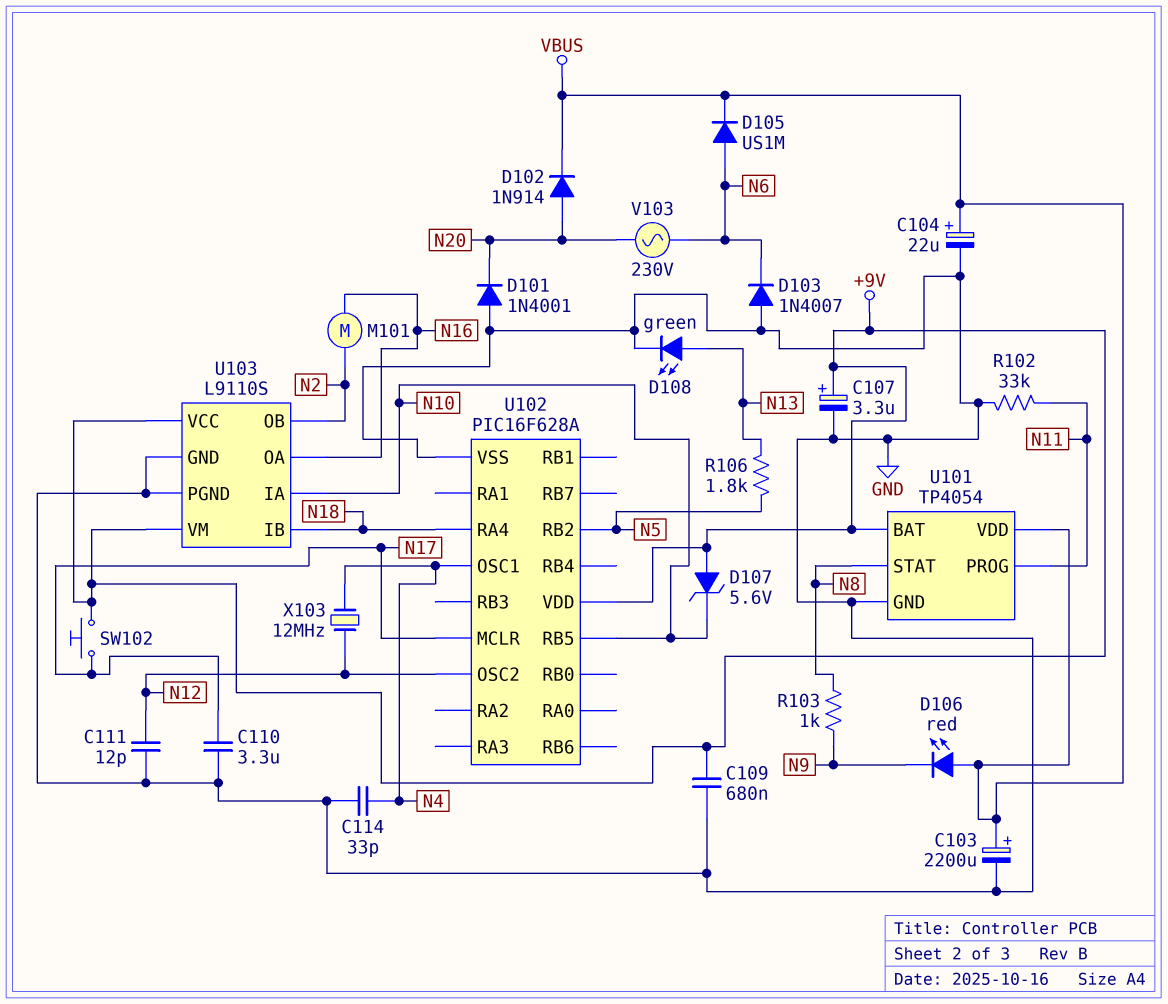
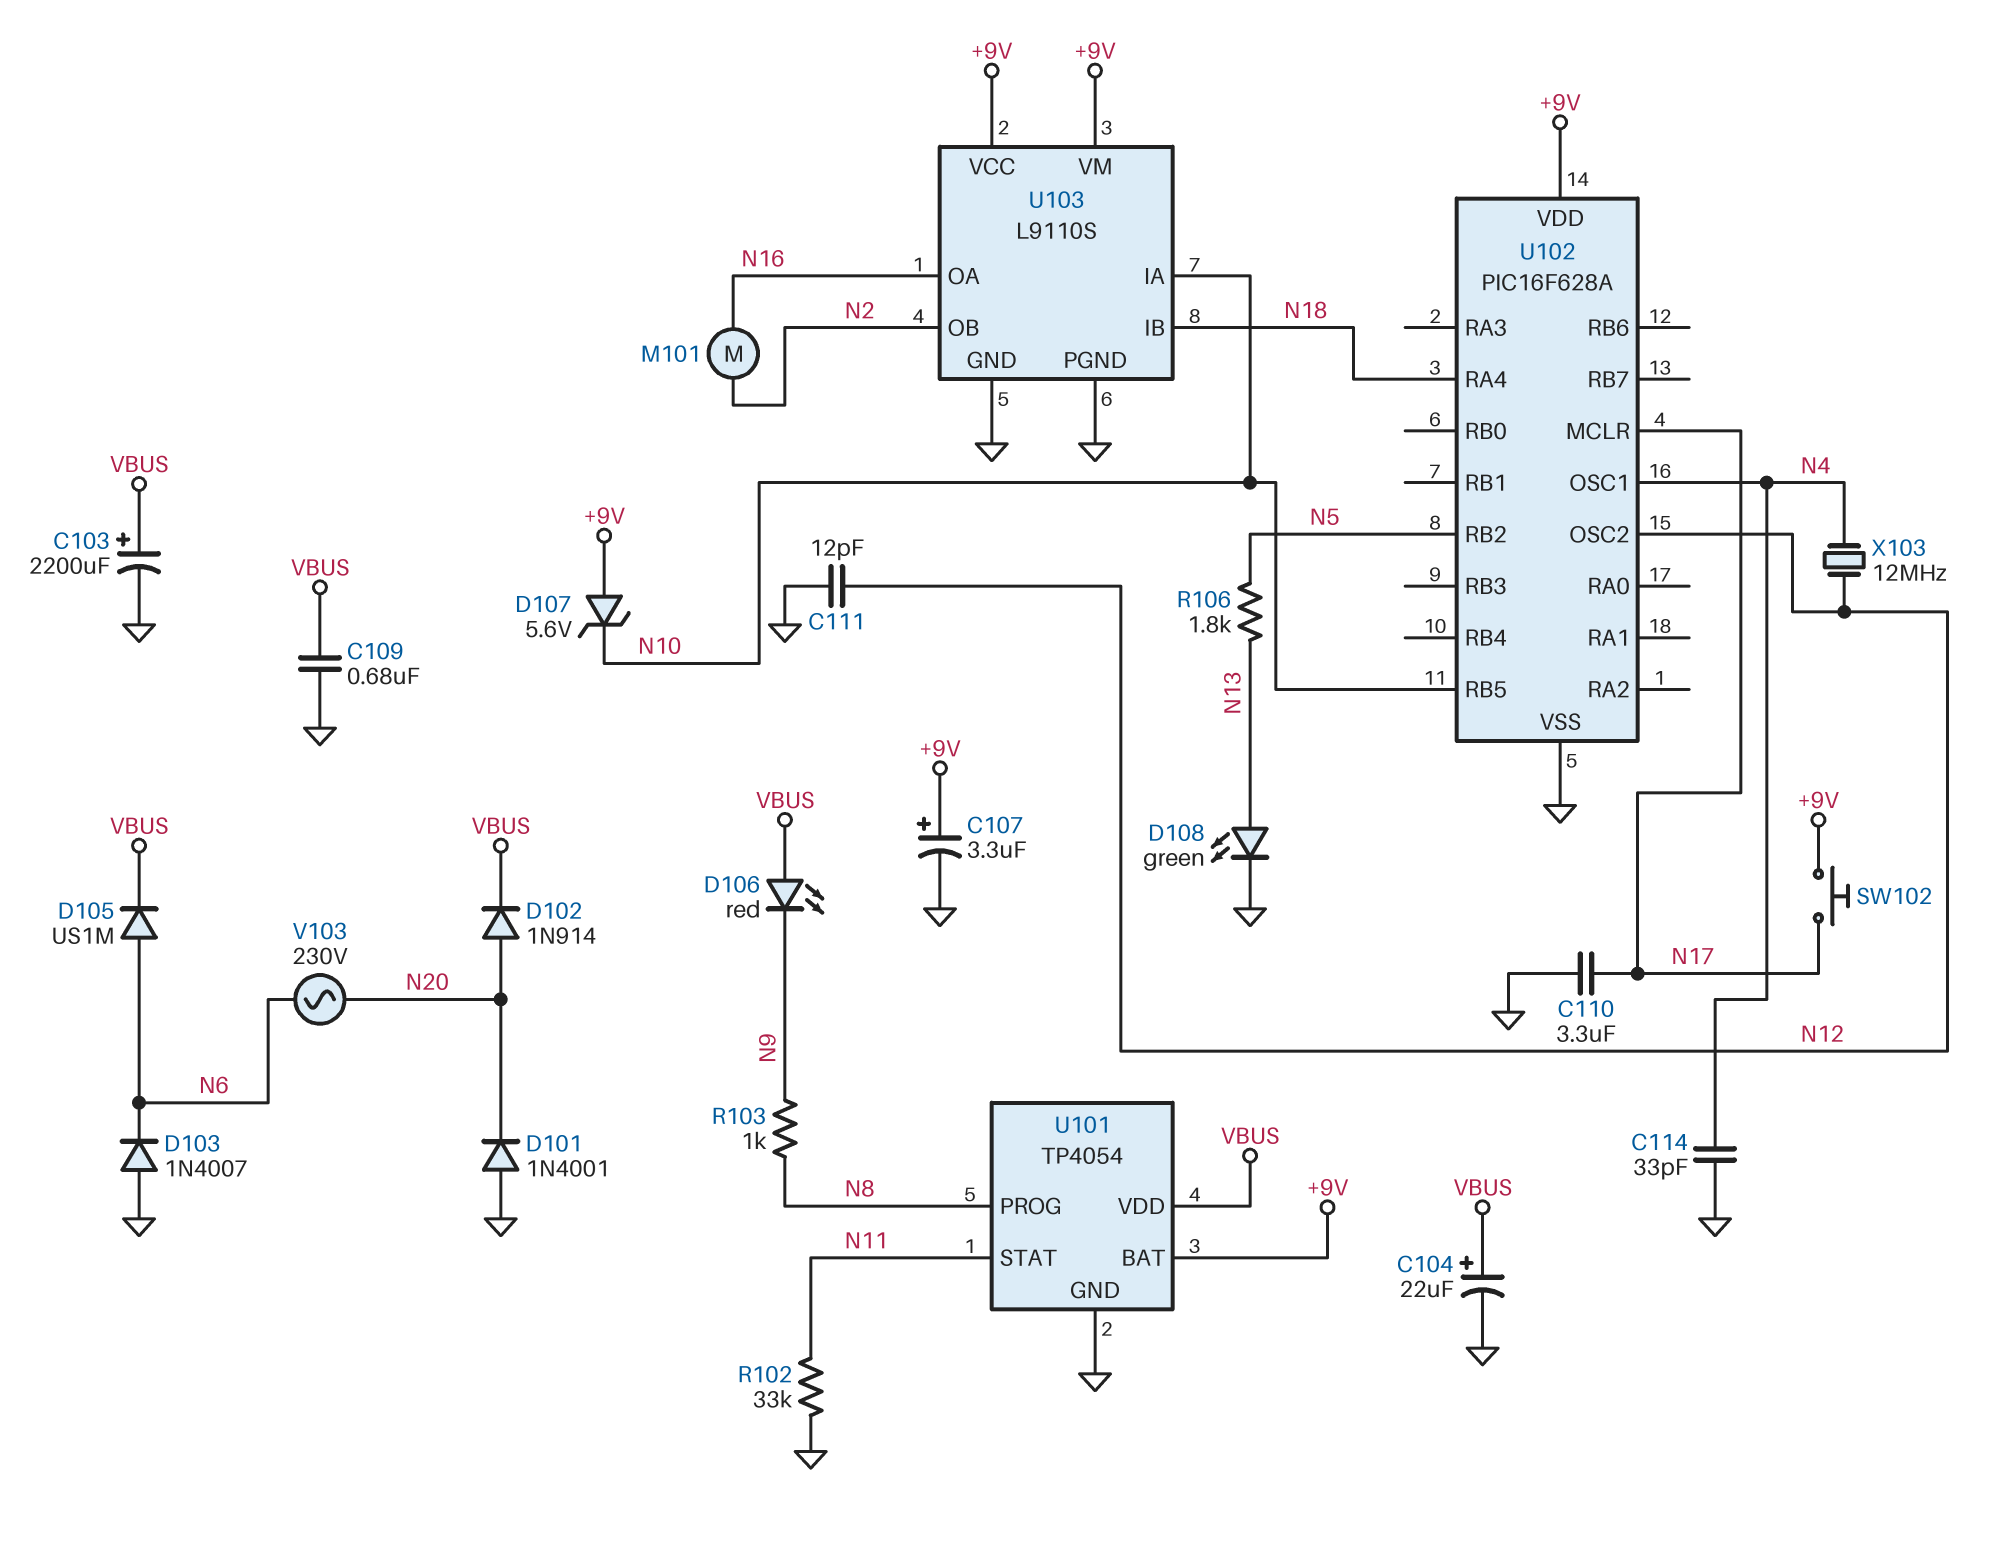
C109: 680nF (+9V, GND) -> 680nF (GND, VBUS)
U101 pin PROG: N11 -> N8
U101 pin STAT: N8 -> N11

